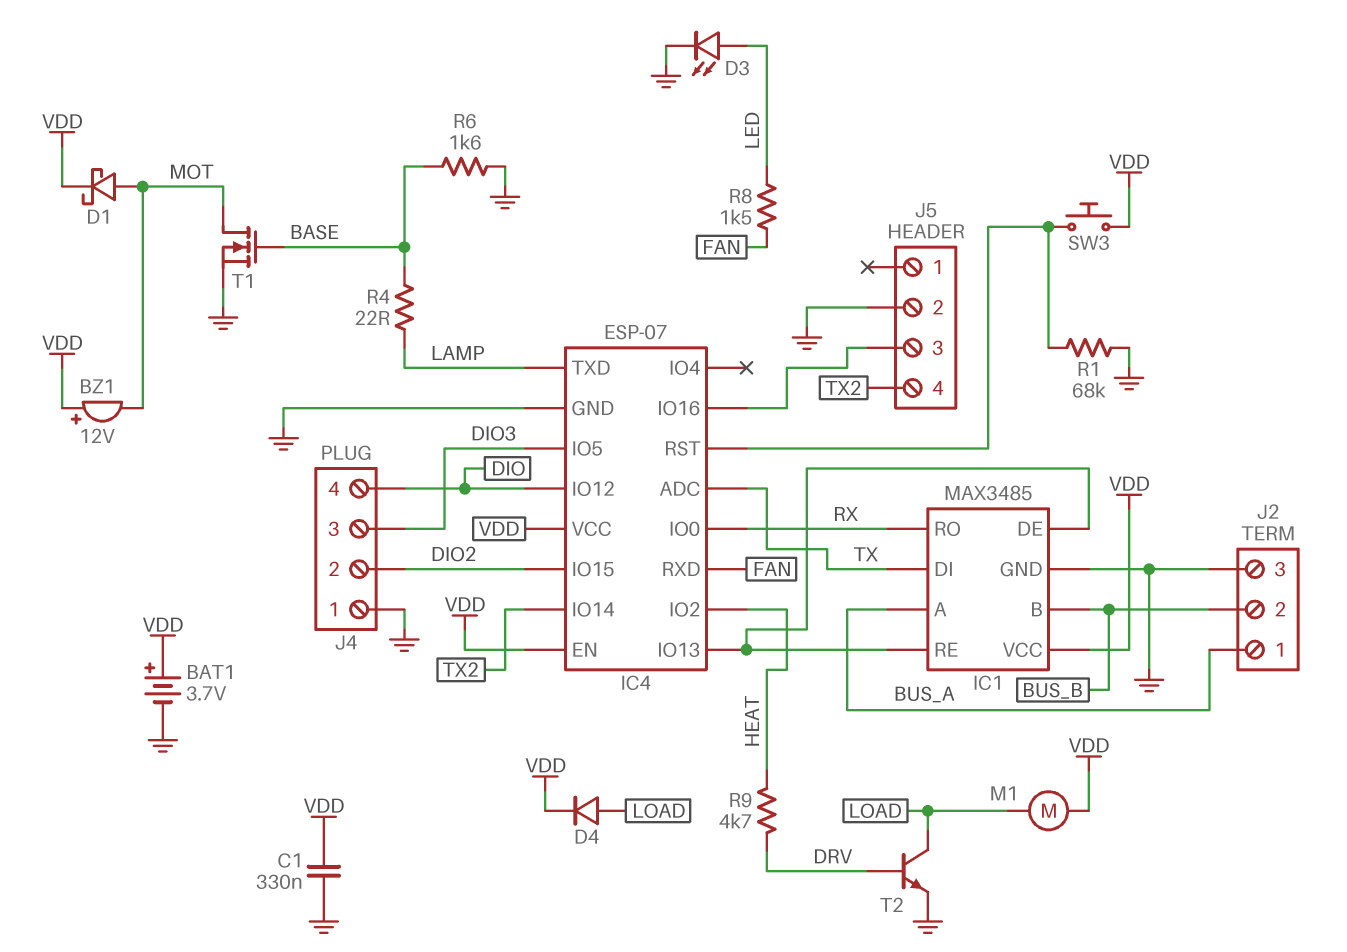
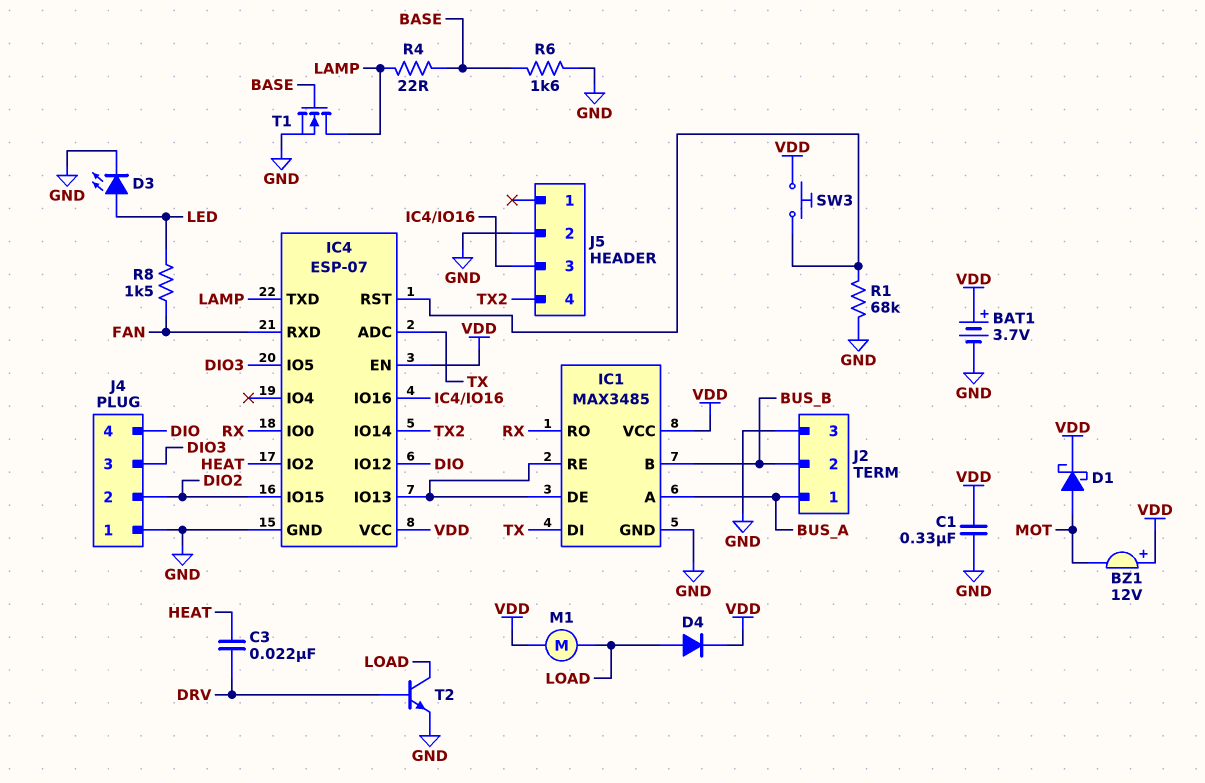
C3: none -> 22nF (DRV, HEAT)
R9: 4.7k (DRV, HEAT) -> none
T1: NMOS (G BASE, D MOT, S GND) -> NMOS (G BASE, D LAMP, S GND)

